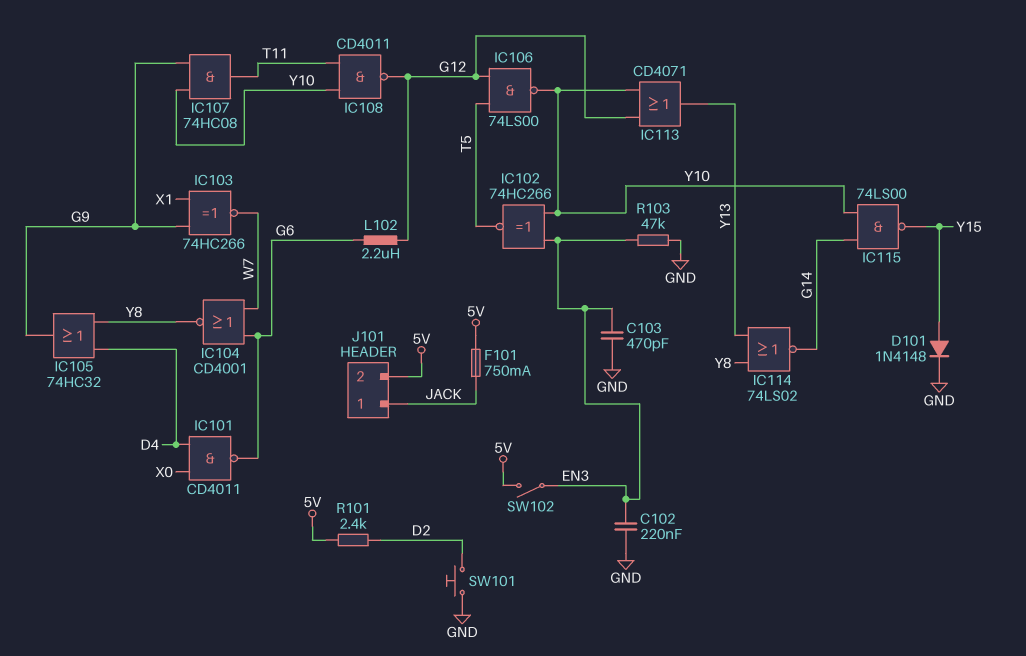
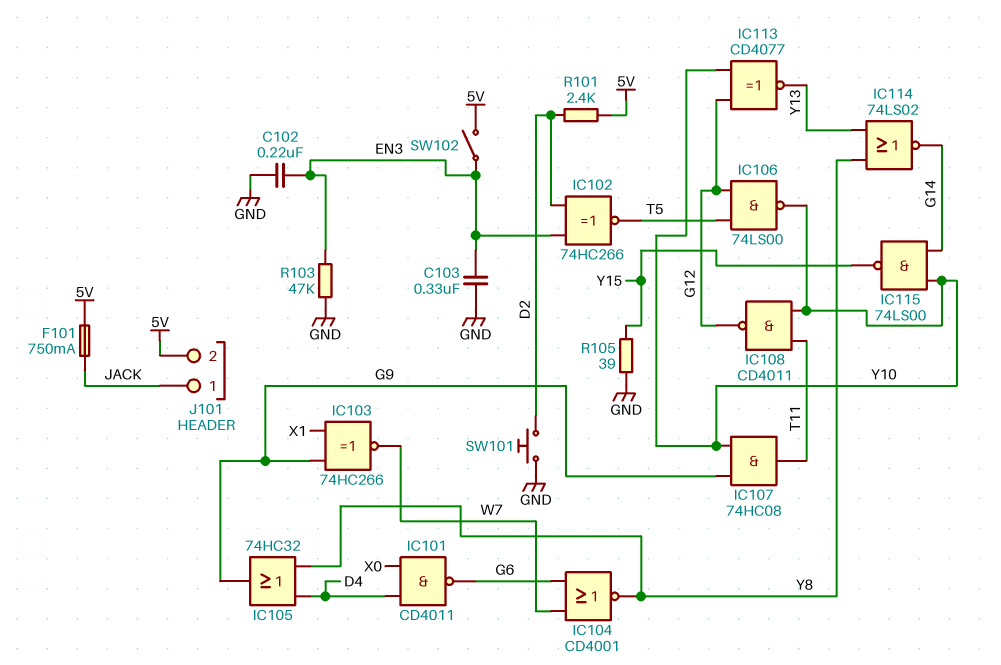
C103: 470pF (EN3, GND) -> 330nF (EN3, GND)
D101: diode 1N4148 (A Y15, K GND) -> none
IC102: XNOR 74HC266 (in EN3, in Y10, out T5) -> XNOR 74HC266 (in D2, in EN3, out T5)
IC113: OR CD4071 (in G12, in Y10, out Y13) -> XNOR CD4077 (in G12, in Y10, out Y13)
L102: 2.2uH (G6, G12) -> none
R105: none -> 39 (GND, Y15)

